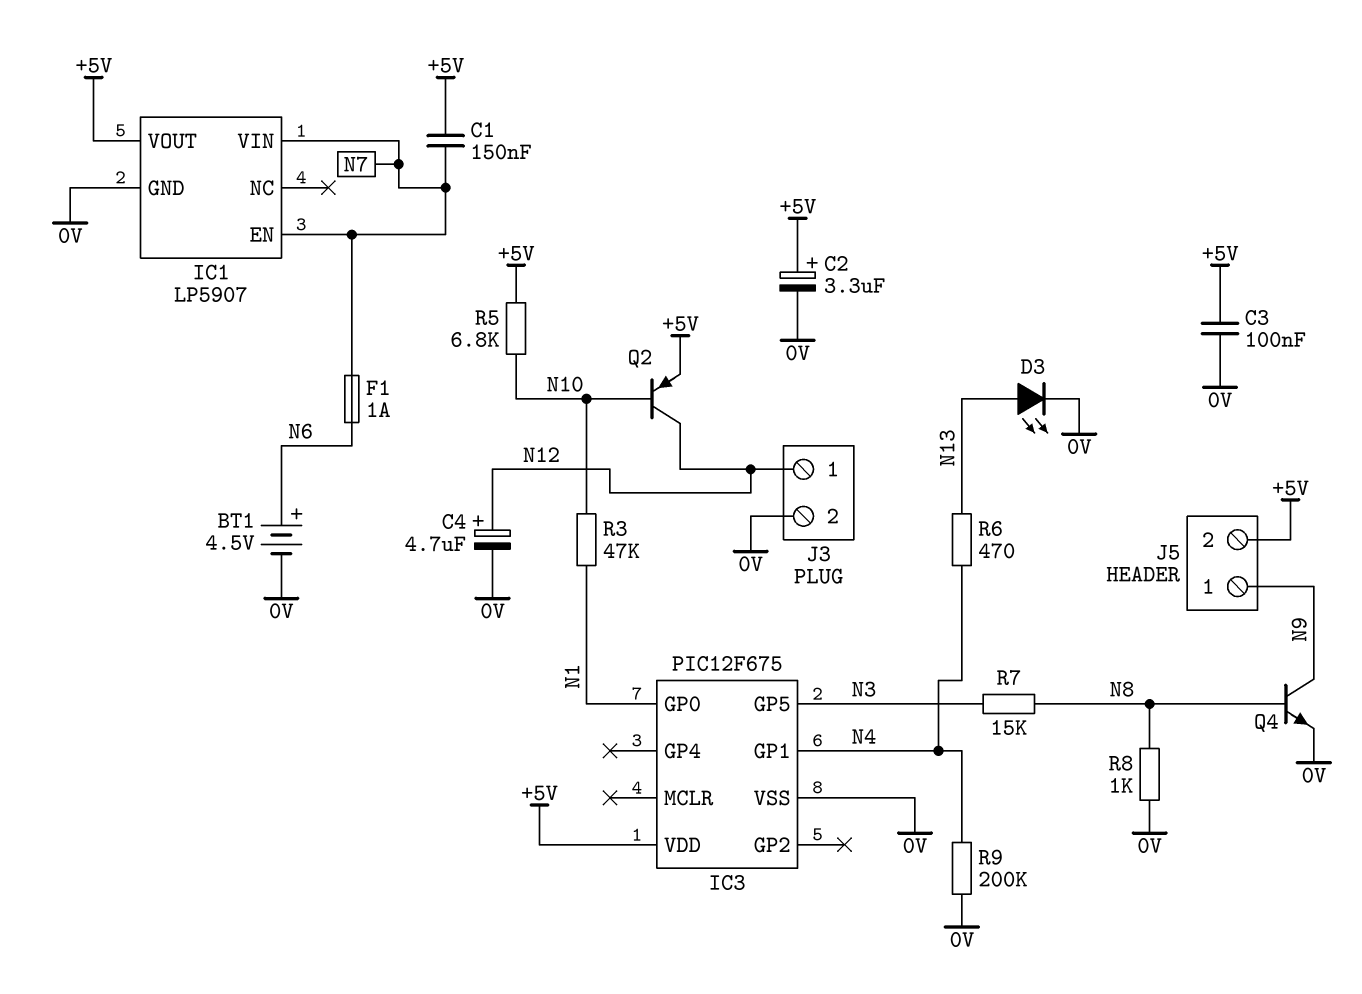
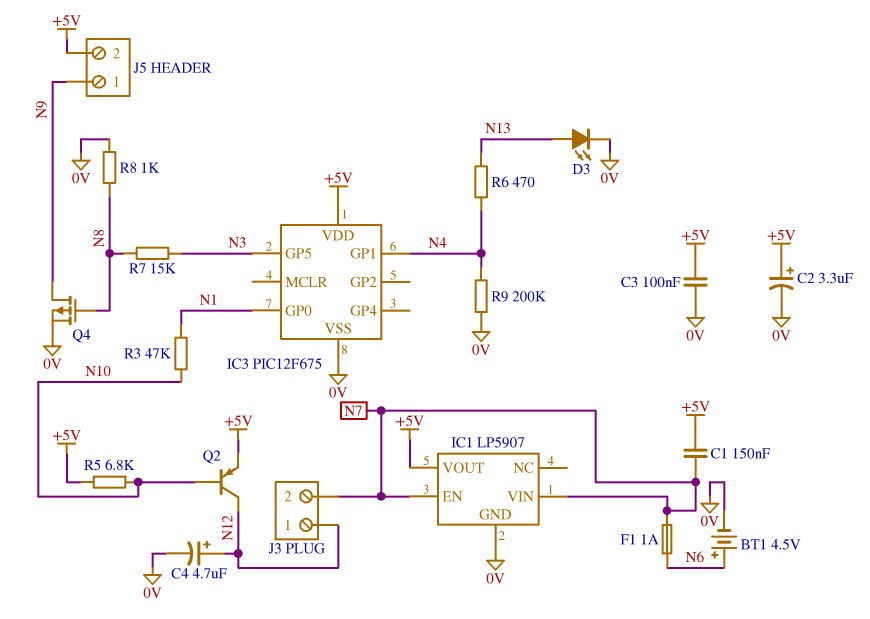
J3 pin 2: 0V -> N7
Q4: NPN (B N8, C N9, E 0V) -> PMOS (G N8, D N9, S 0V)

